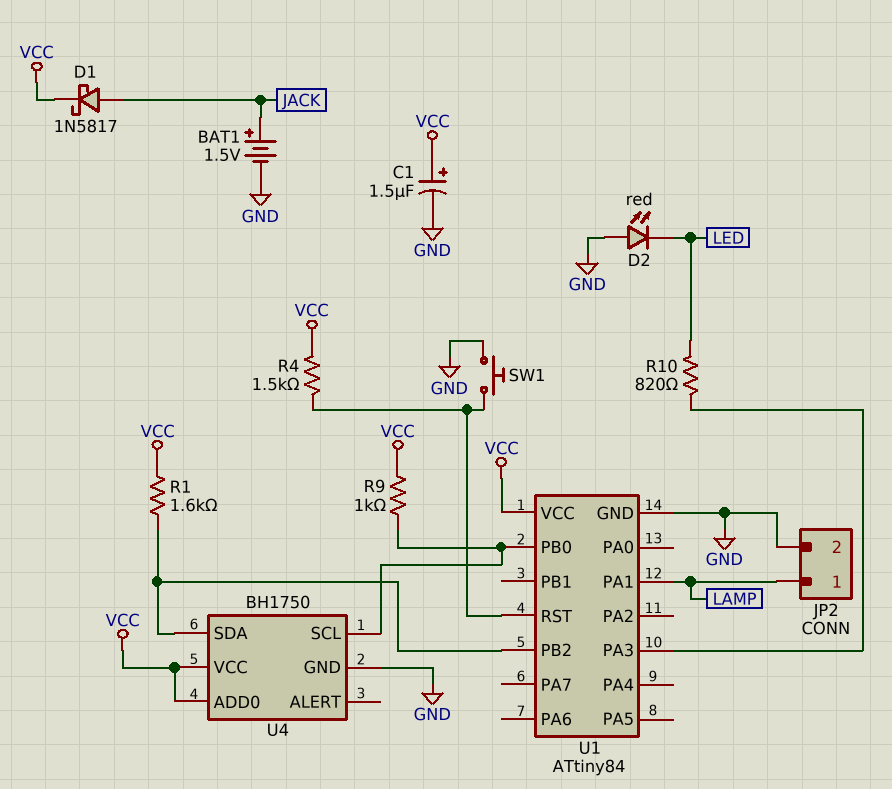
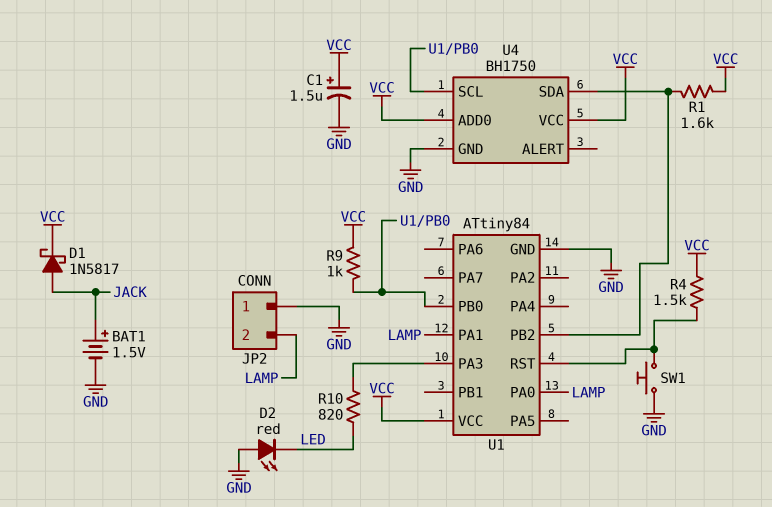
JP2 pin 1: LAMP -> GND
JP2 pin 2: GND -> LAMP
U1 pin PA0: none -> LAMP

